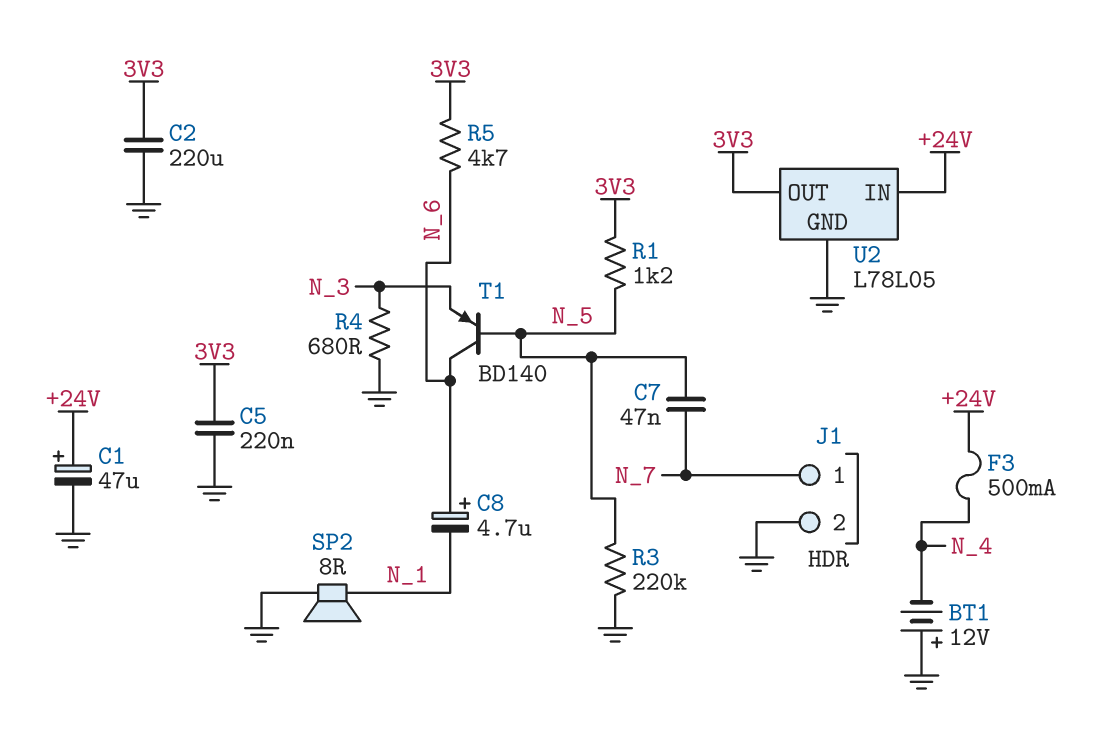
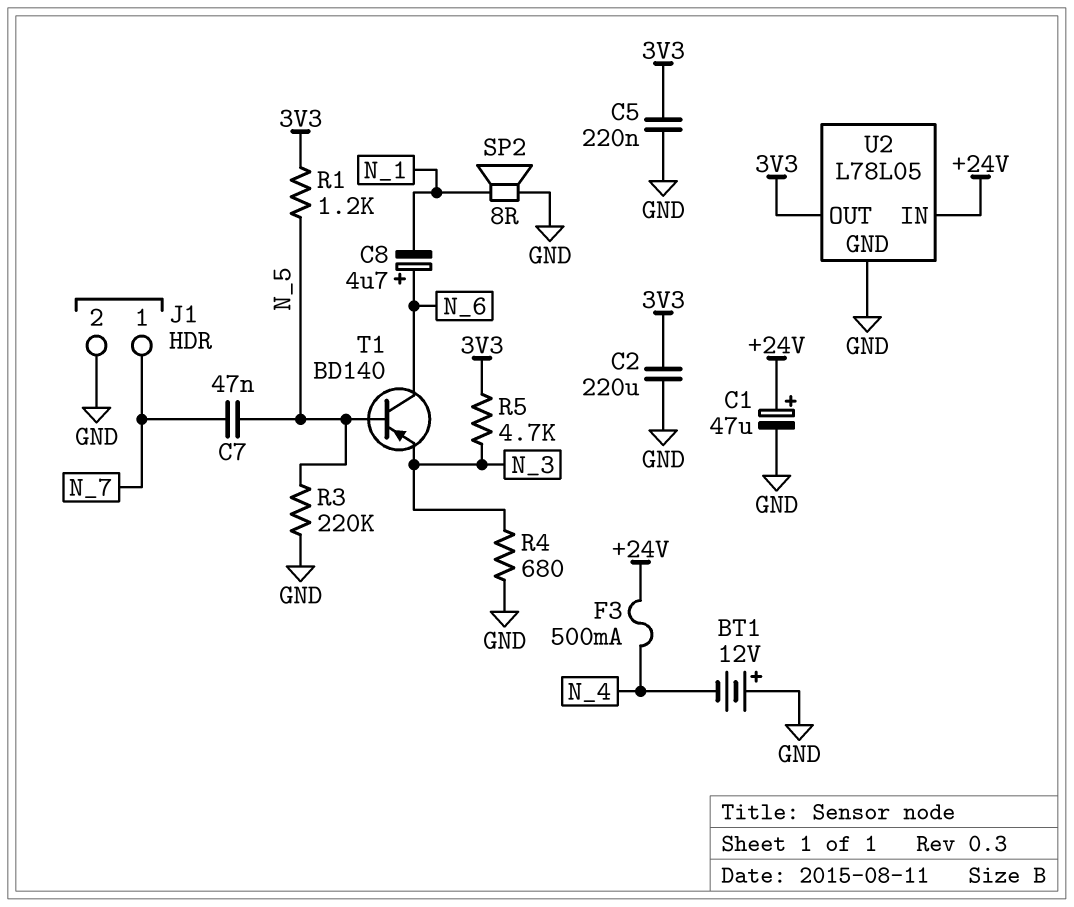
R5: 4.7k (3V3, N_6) -> 4.7k (3V3, N_3)

